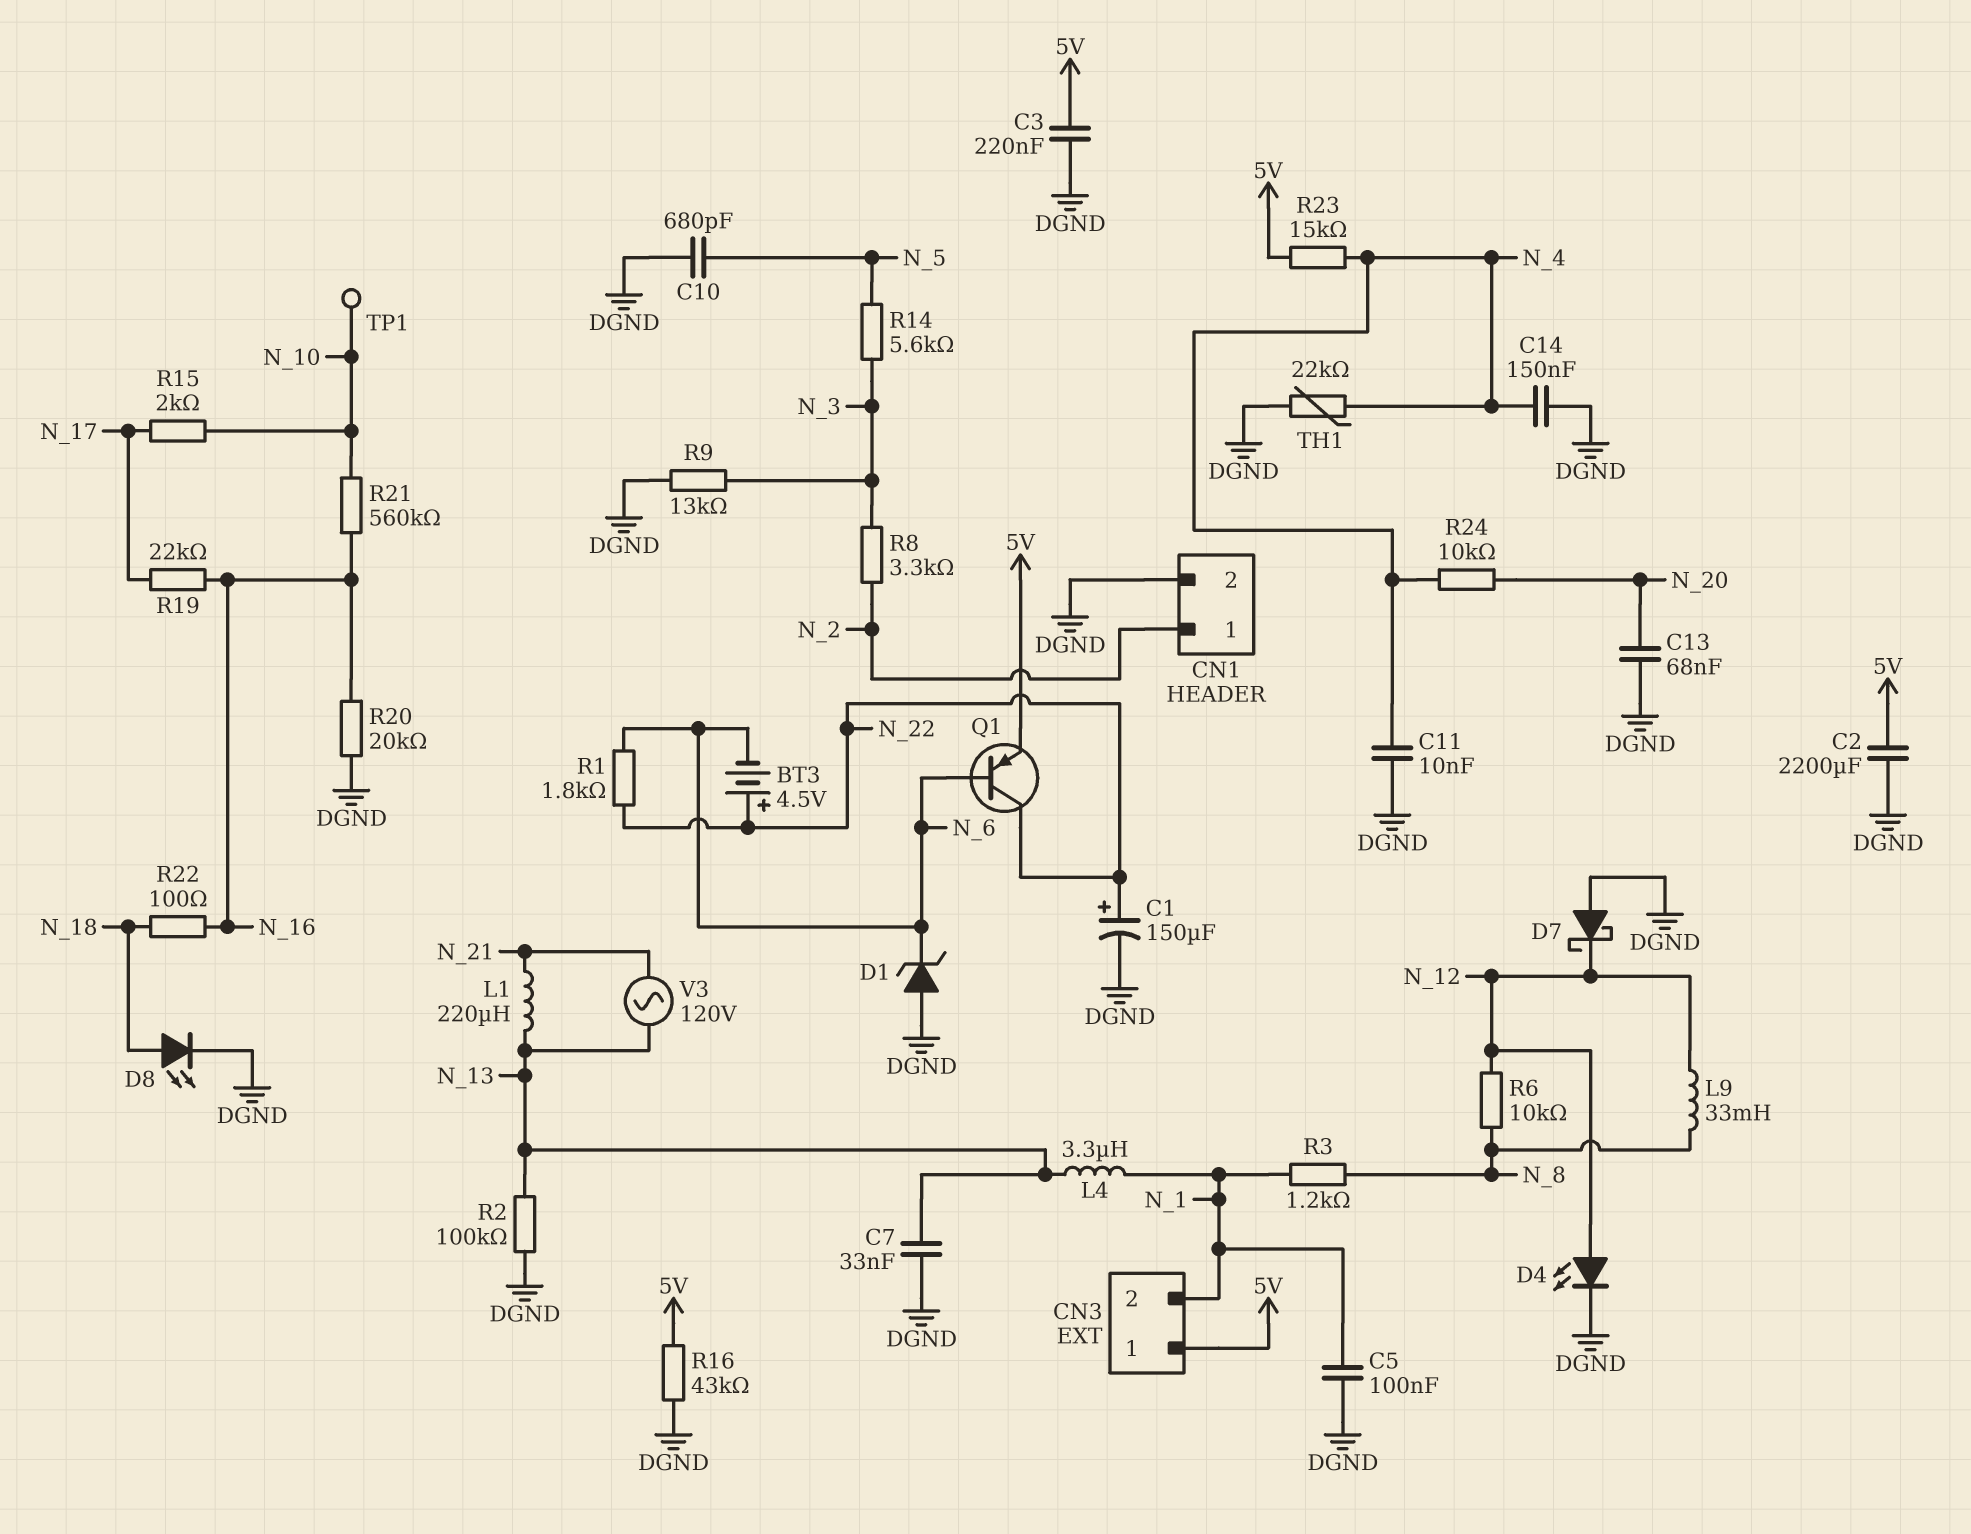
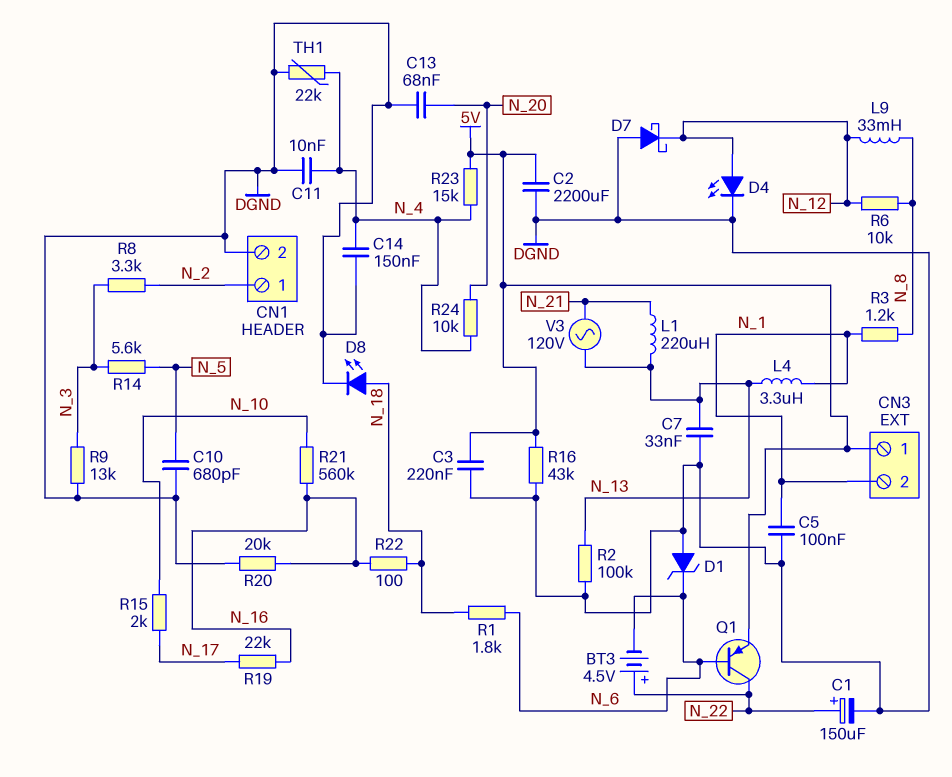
R1: 1.8k (N_6, N_22) -> 1.8k (N_6, N_18)
TP1: test point (N_10) -> none

